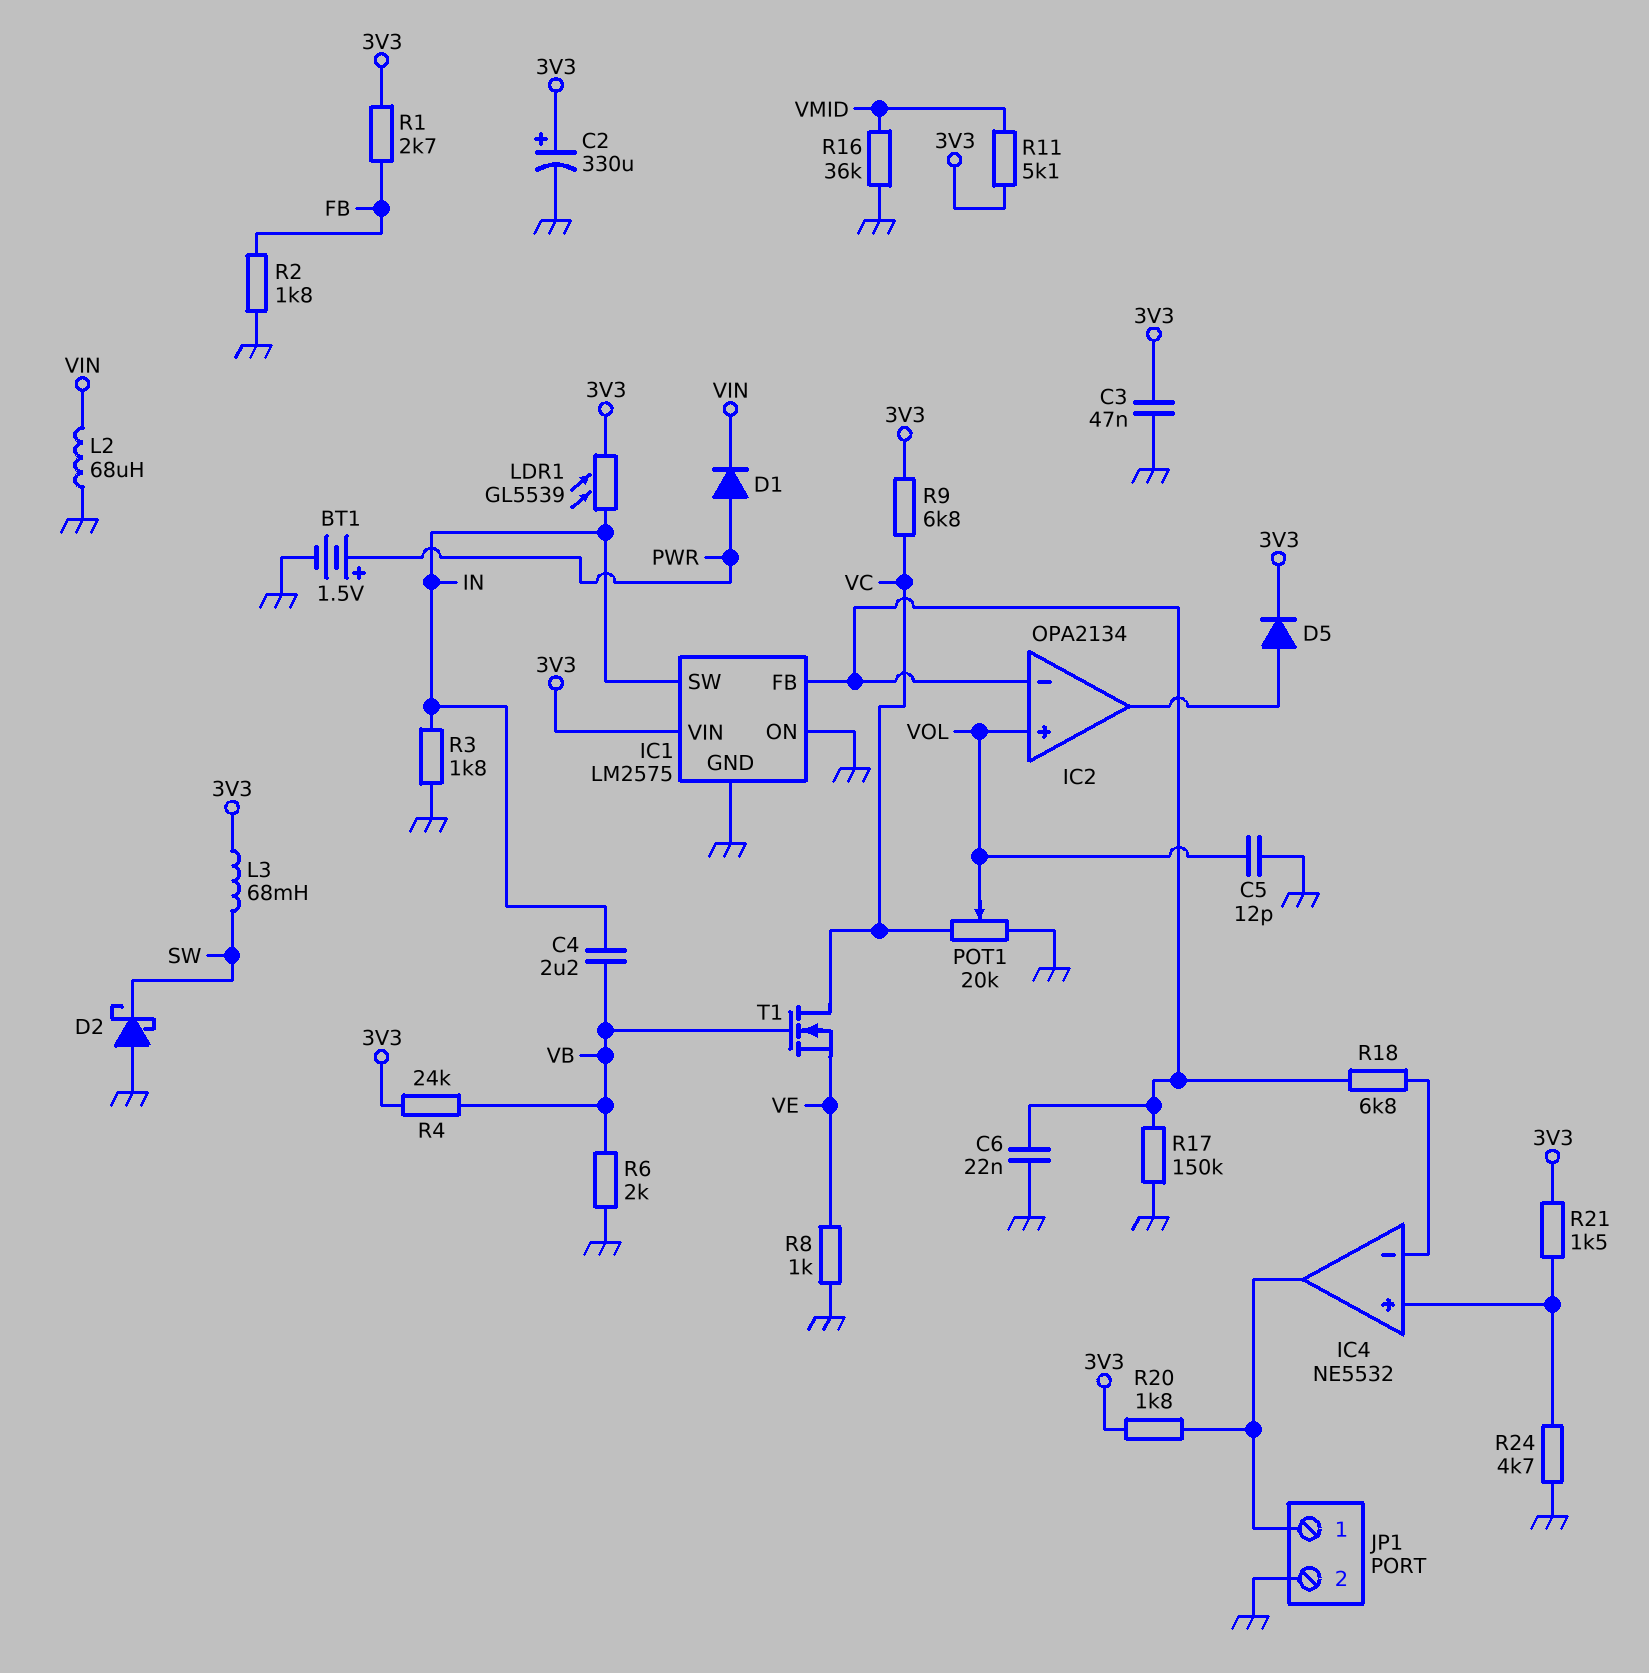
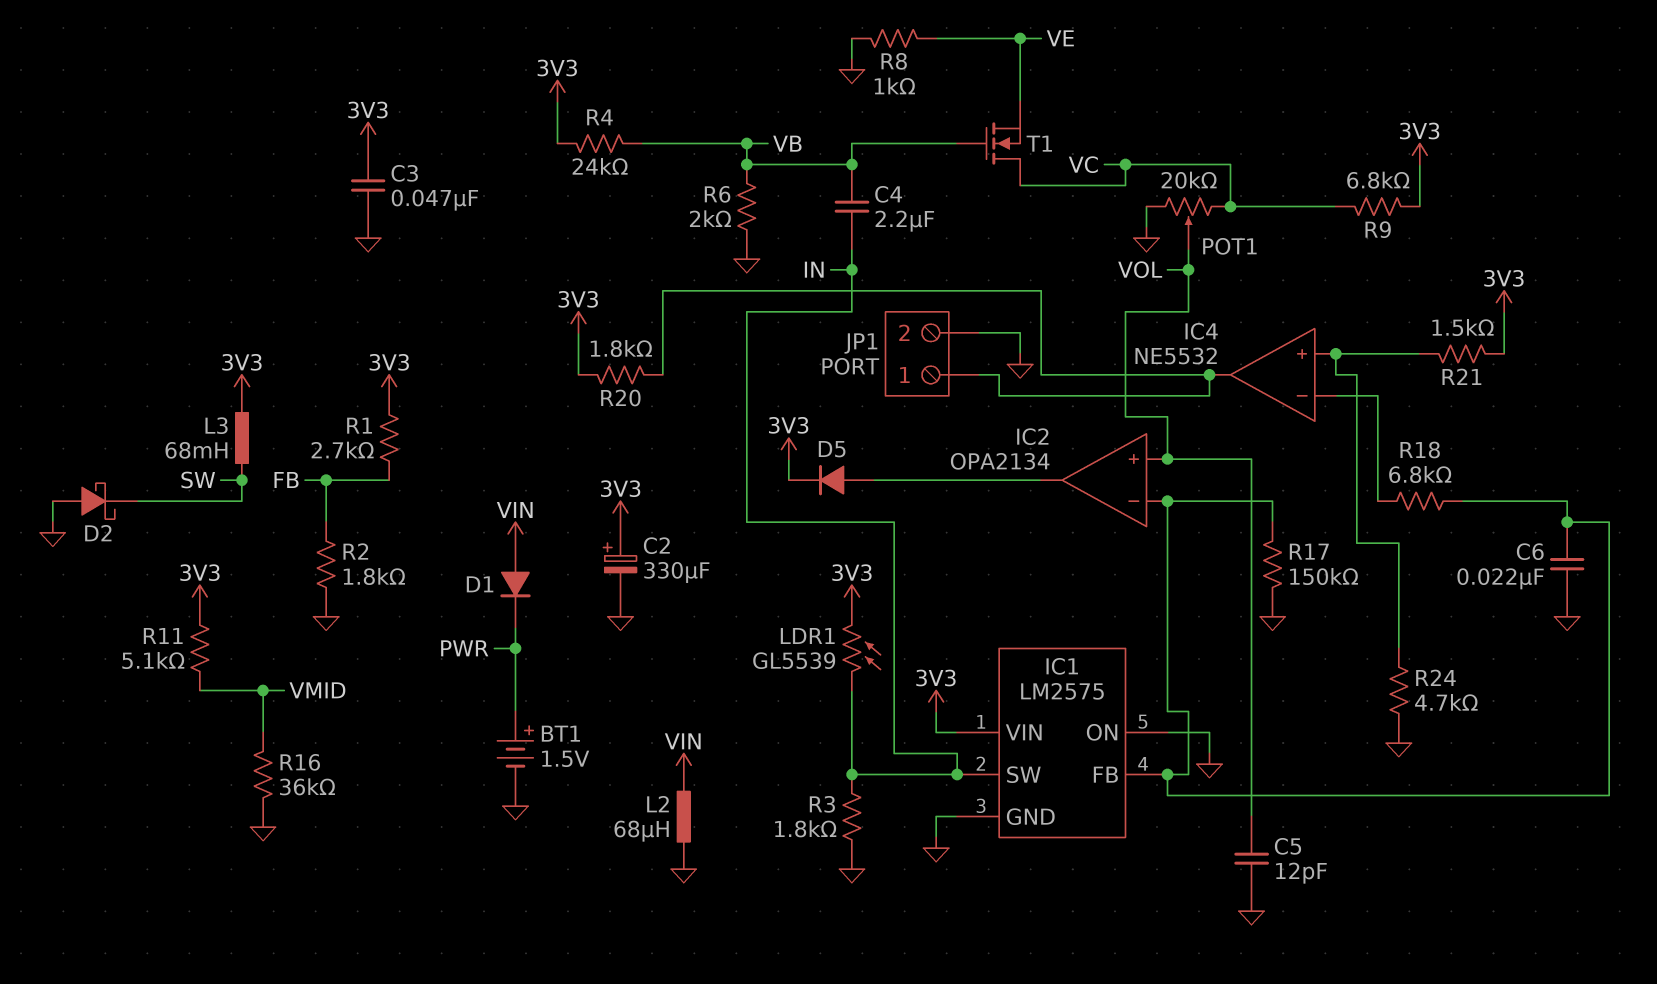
D1: diode (A PWR, K VIN) -> diode (A VIN, K PWR)

